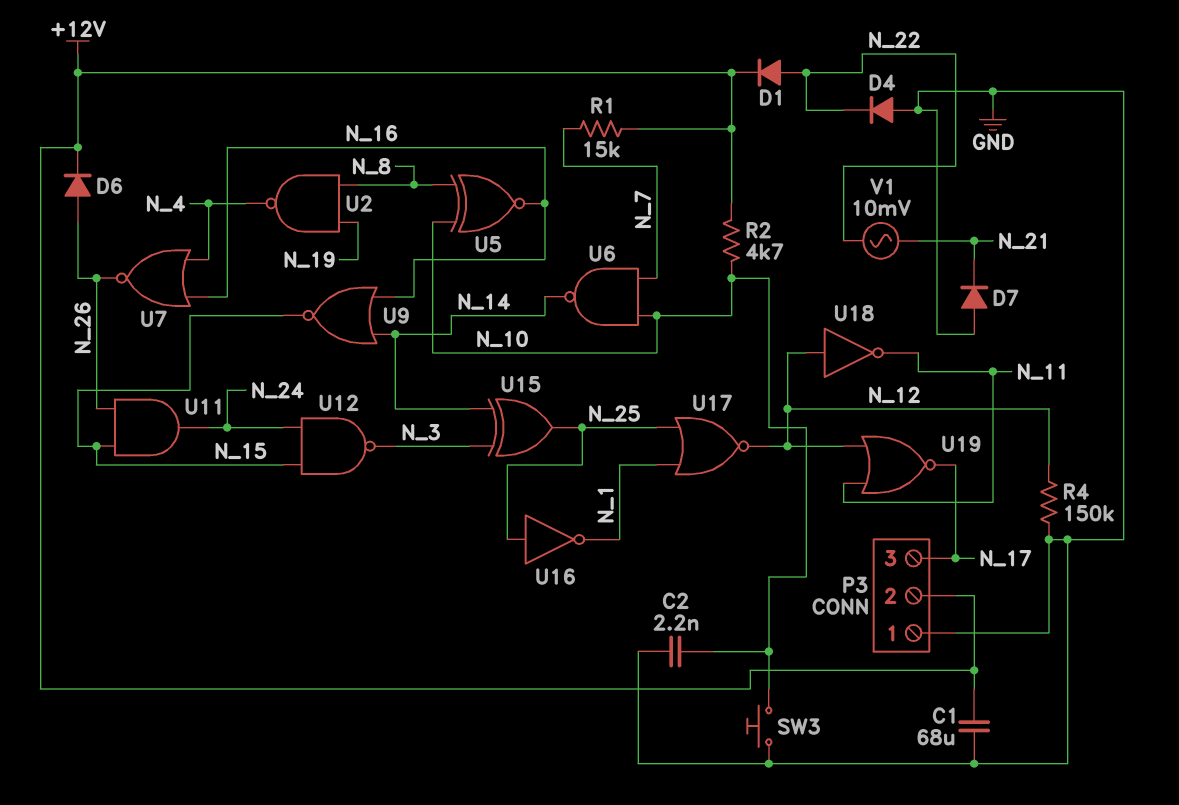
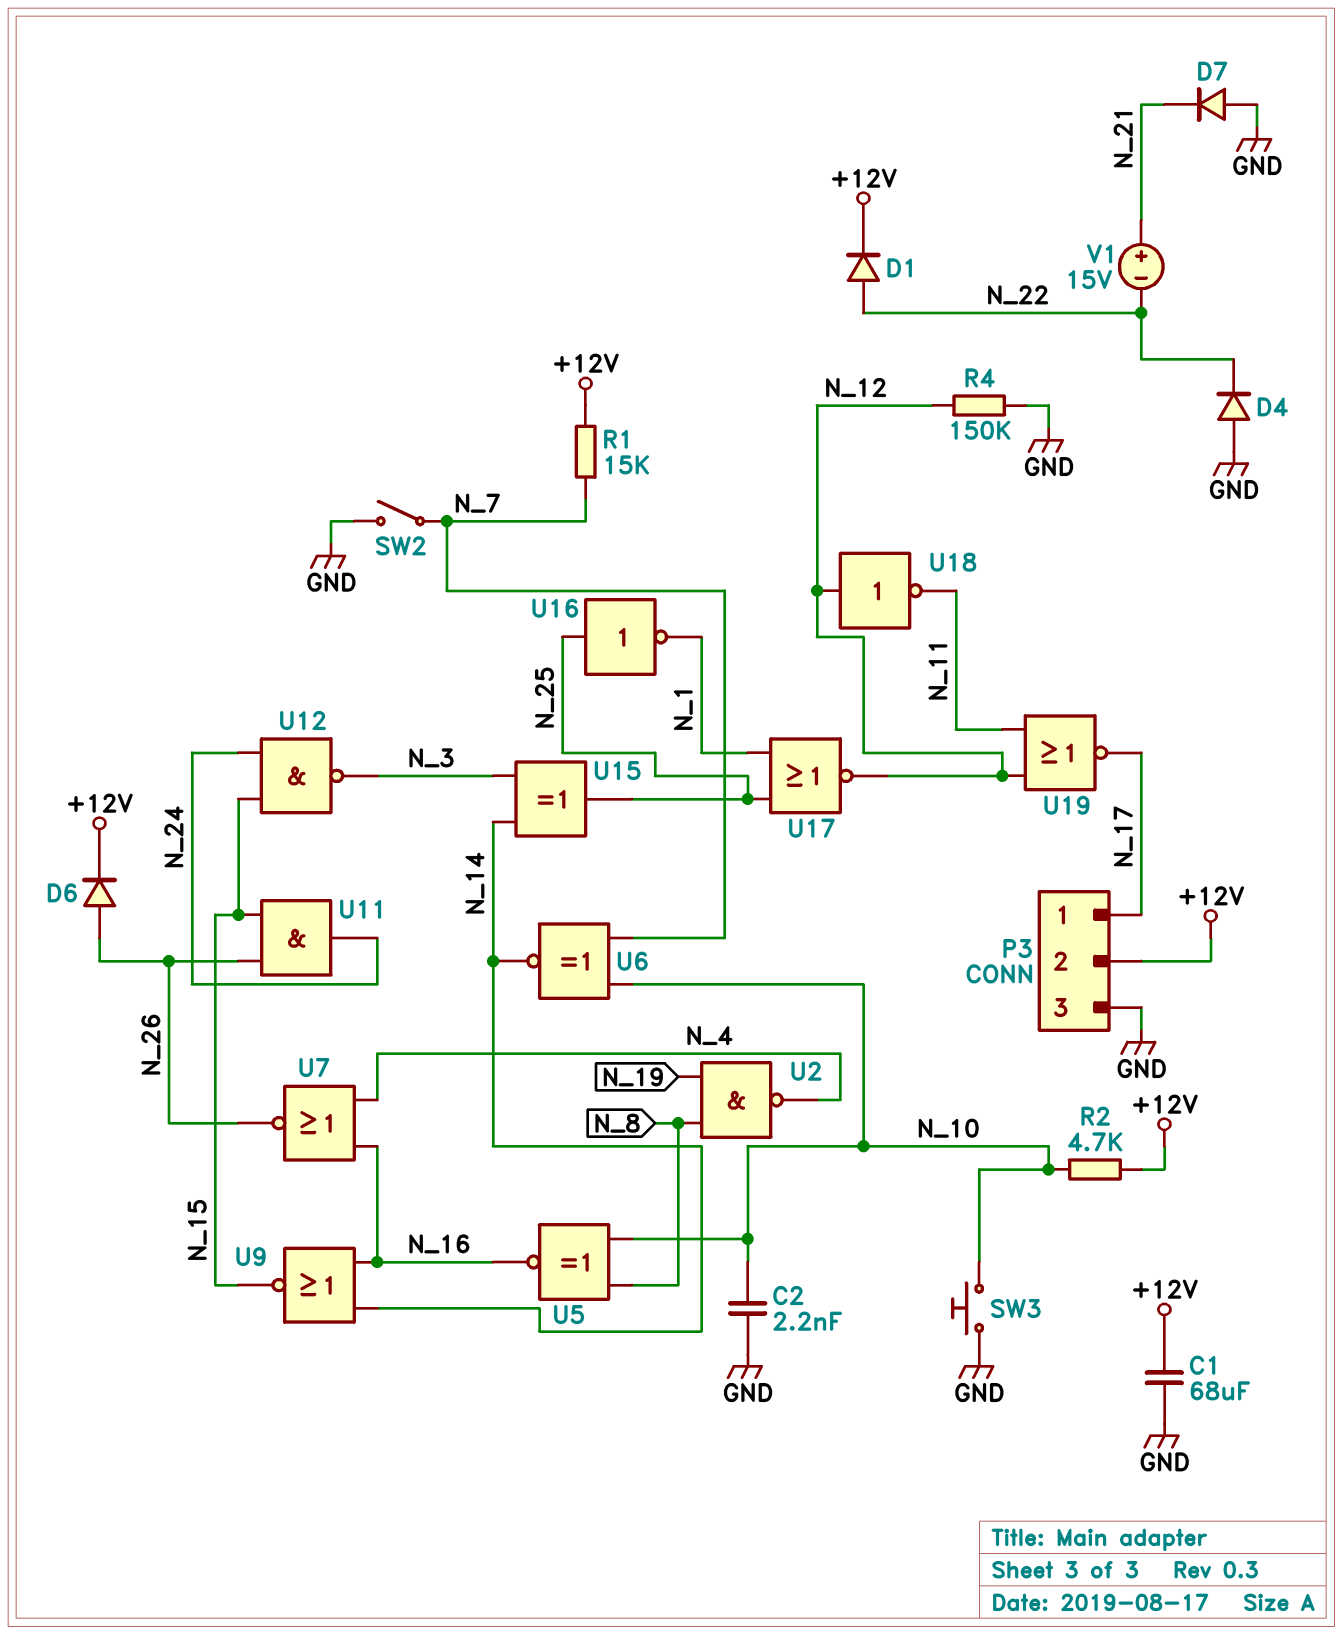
P3 pin 1: GND -> N_17
P3 pin 3: N_17 -> GND
SW2: none -> switch (GND, N_7)
U6: NAND (in N_7, in N_10, out N_14) -> XNOR (in N_7, in N_10, out N_14)
V1: AC 10mV (N_21, N_22) -> 15V (plus N_21, minus N_22)

